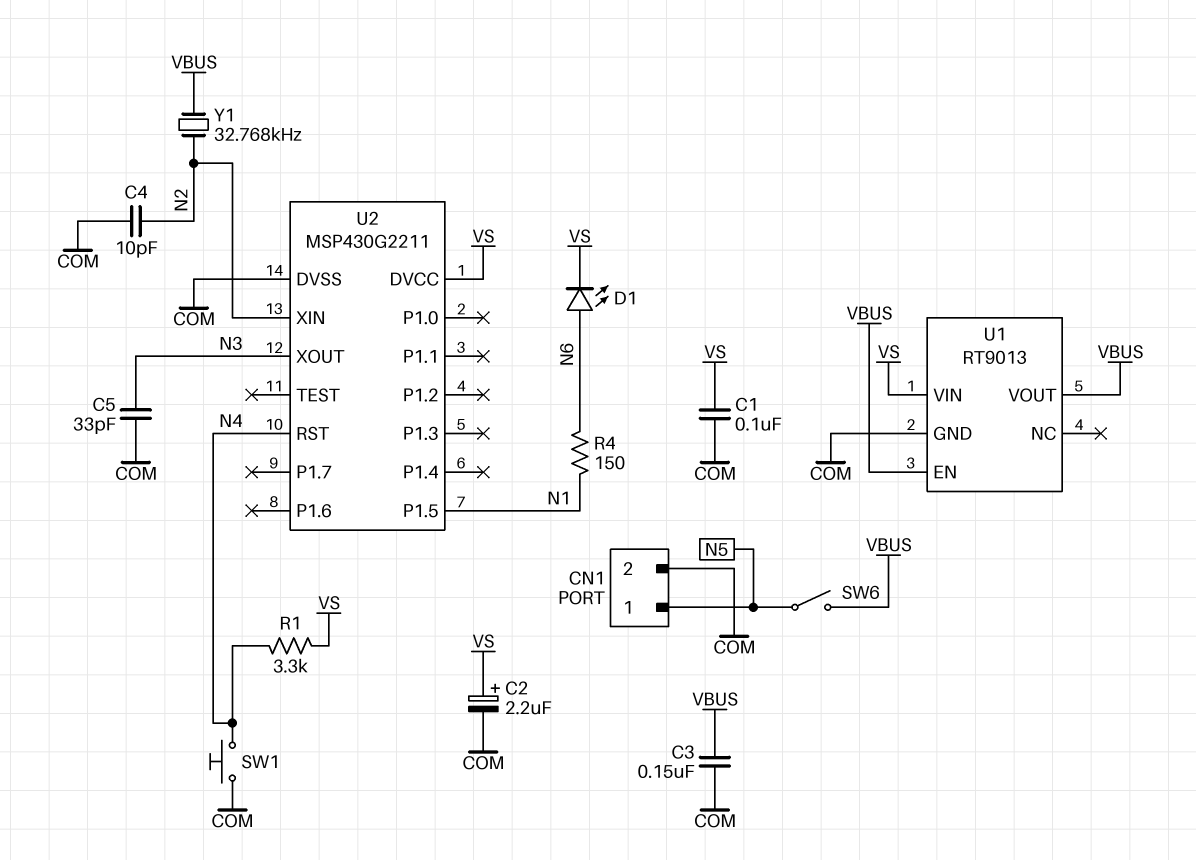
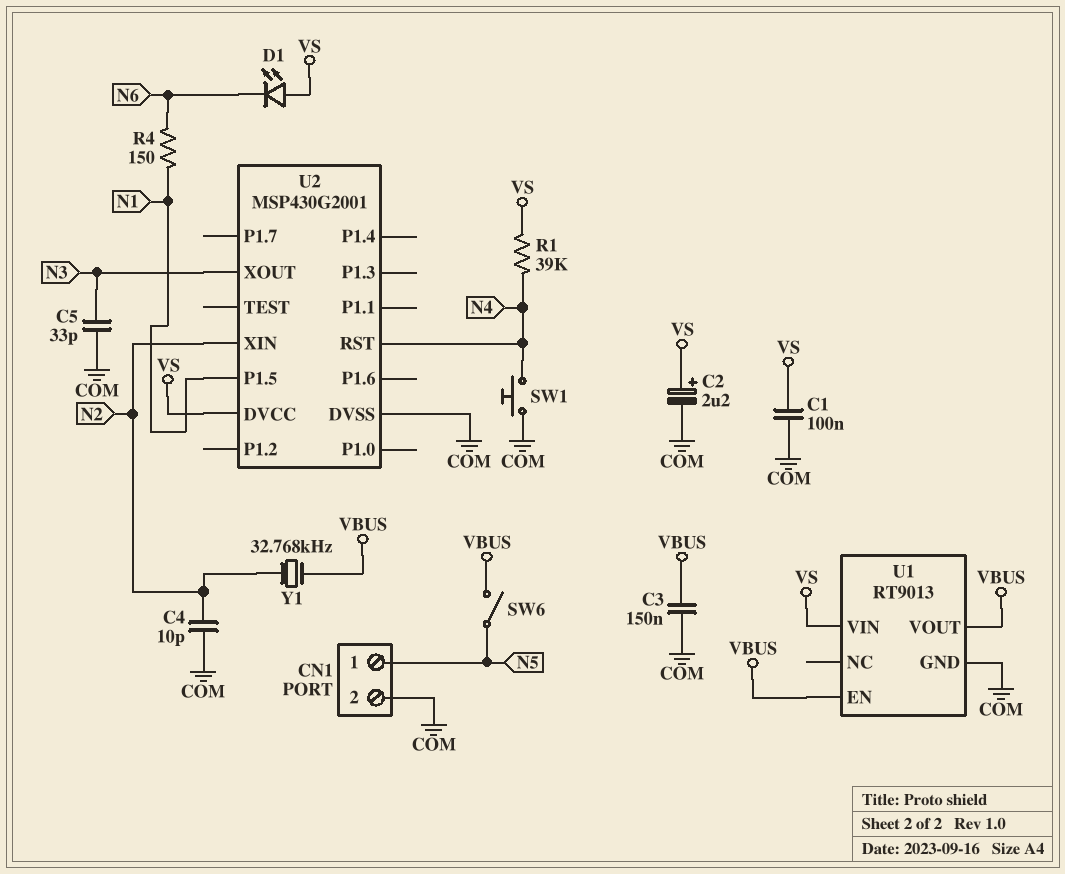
D1: LED (A N6, K VS) -> LED (A VS, K N6)
R1: 3.3k (N4, VS) -> 39k (N4, VS)
U2: MSP430G2211 -> MSP430G2001

